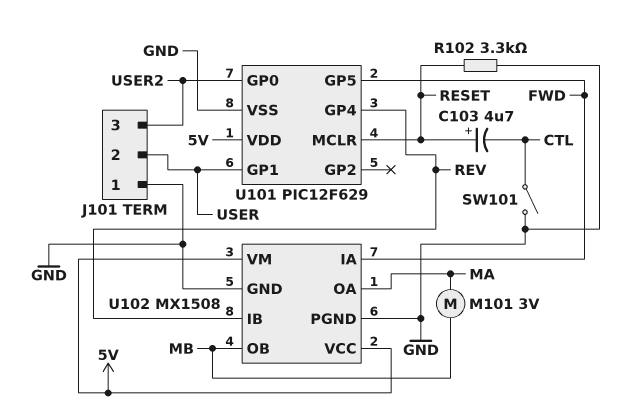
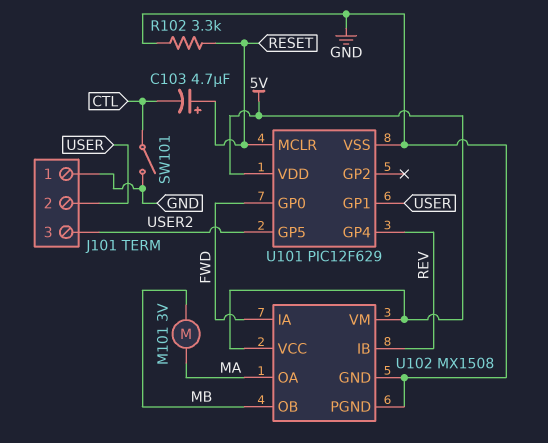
U101 pin GP0: USER2 -> FWD
U101 pin GP5: FWD -> USER2

